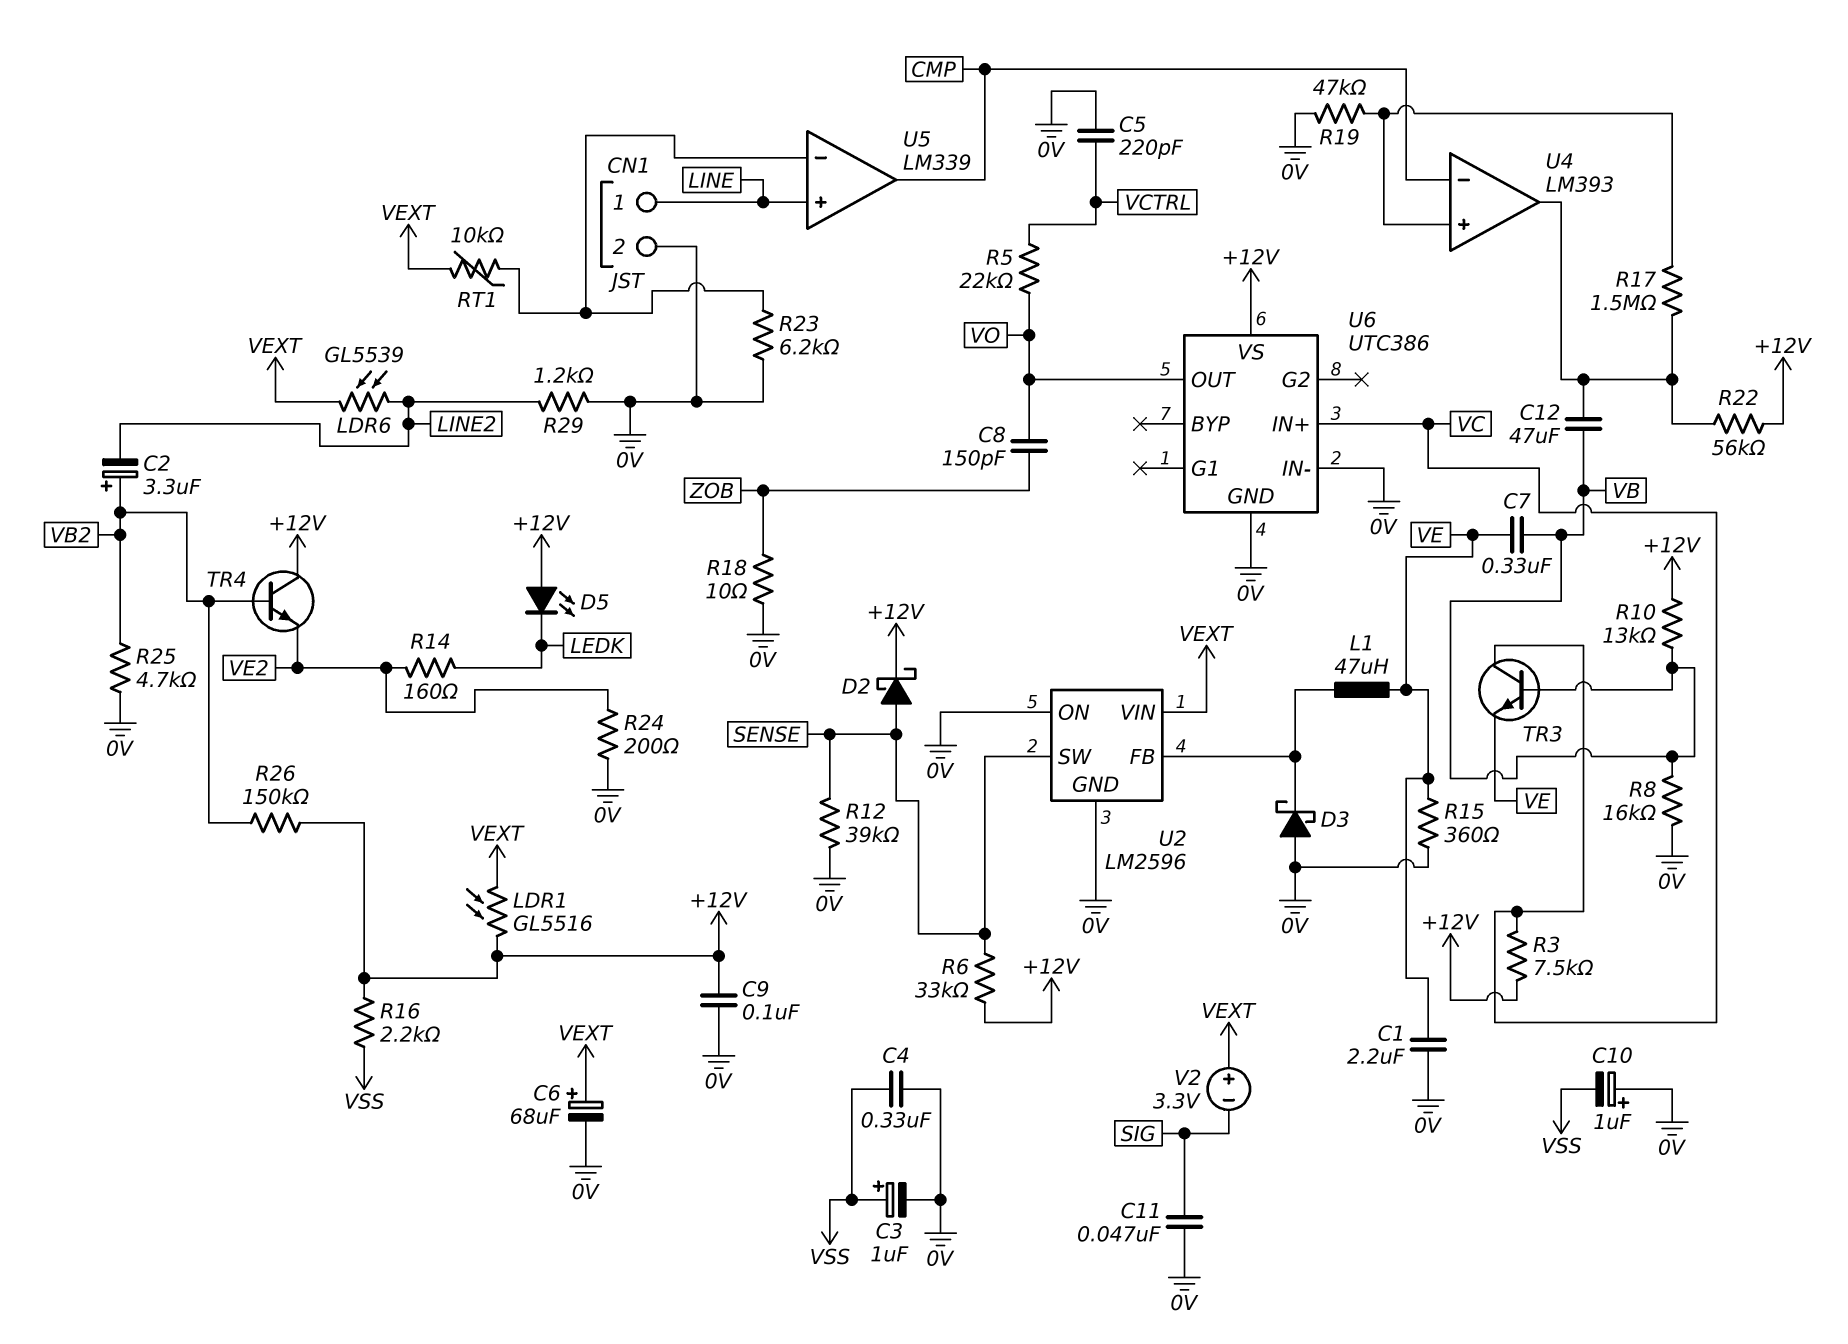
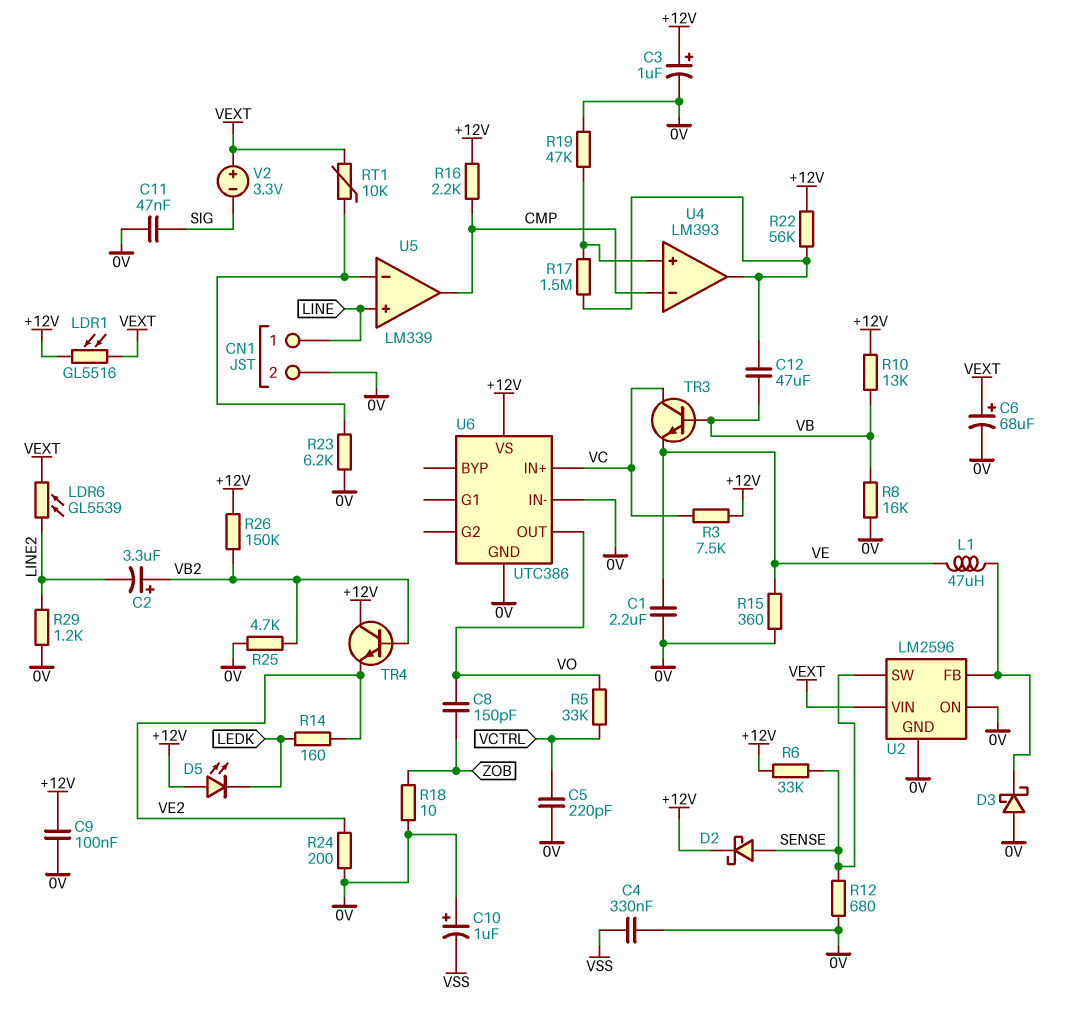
C3: 1uF (plus VSS, minus 0V) -> 1uF (plus +12V, minus 0V)
C7: 330nF (VB, VE) -> none
R5: 22k (VCTRL, VO) -> 33k (VCTRL, VO)
R12: 39k (0V, SENSE) -> 680 (0V, SENSE)
R16: 2.2k (+12V, VSS) -> 2.2k (+12V, CMP)

